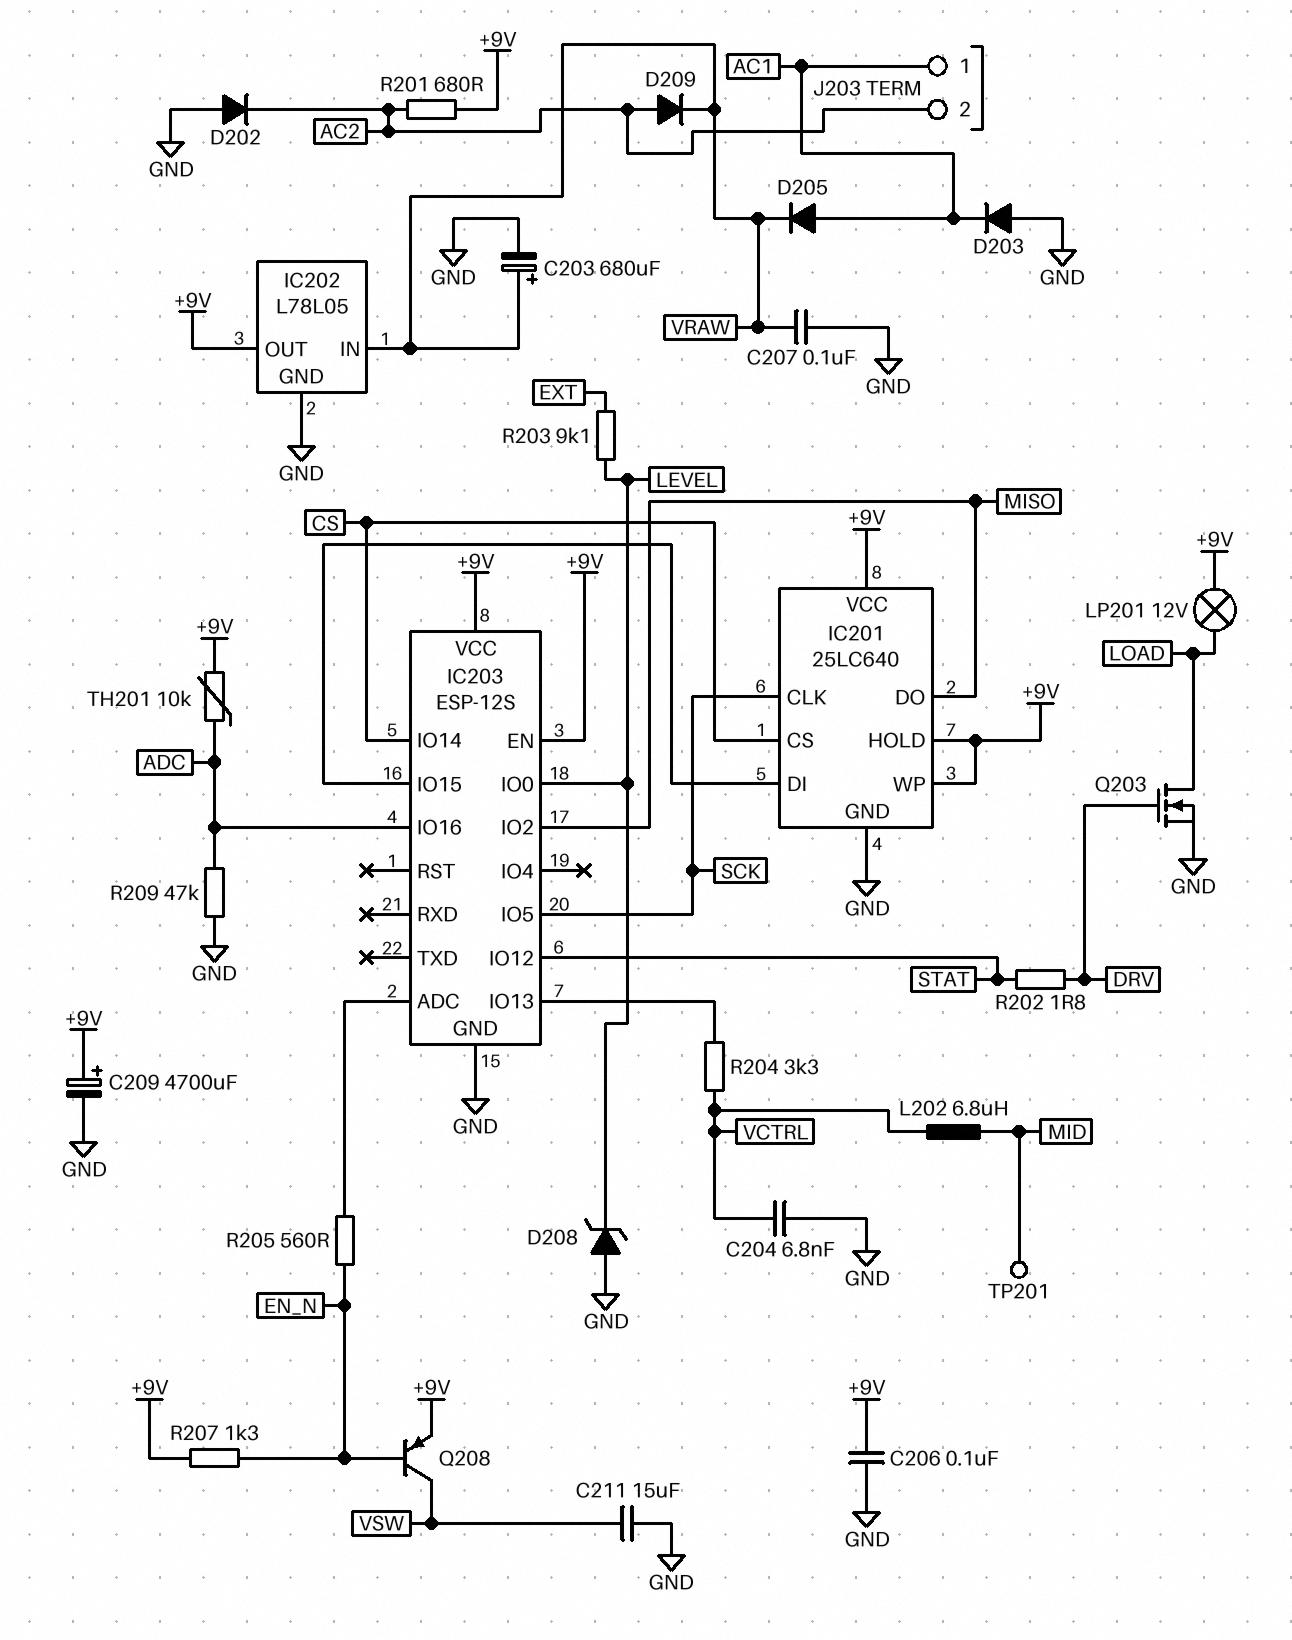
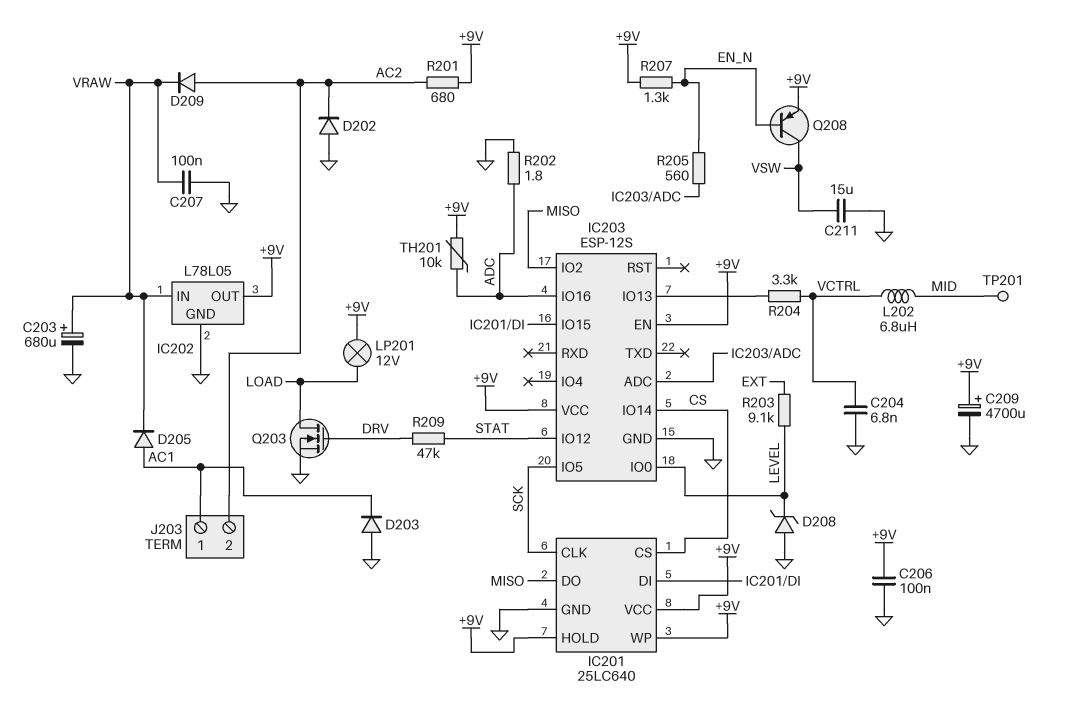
R202: 1.8 (DRV, STAT) -> 1.8 (ADC, GND)
R209: 47k (ADC, GND) -> 47k (DRV, STAT)

